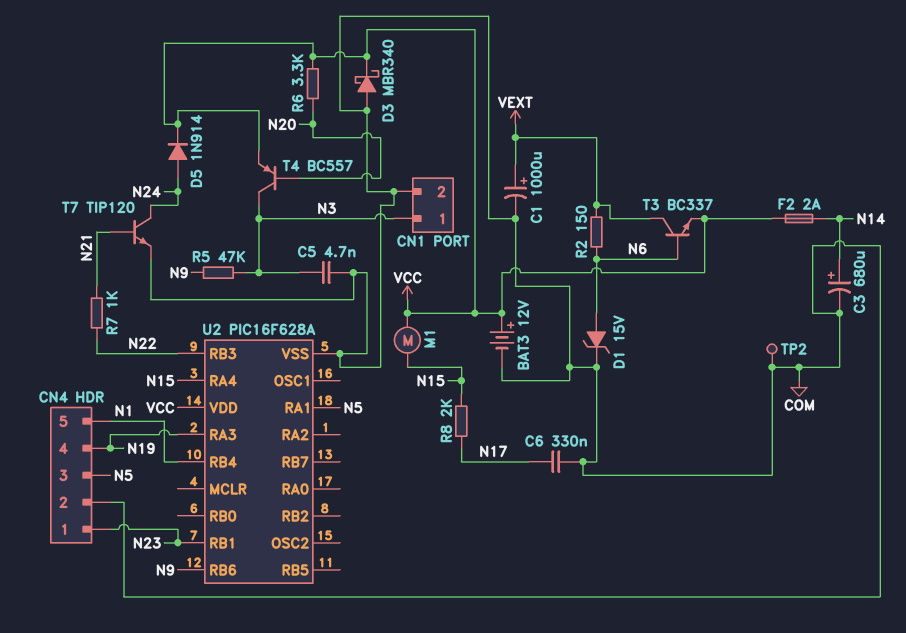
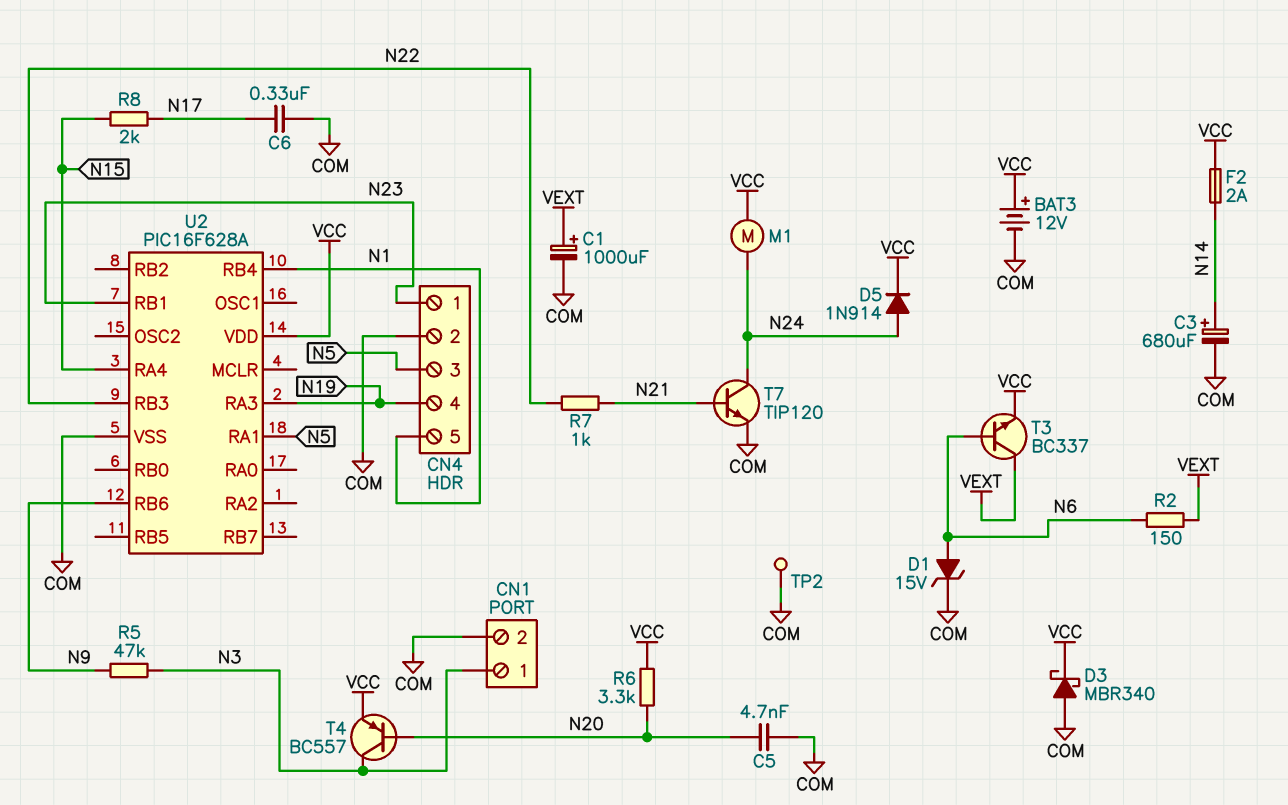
C5: 4.7nF (COM, N3) -> 4.7nF (COM, N20)
M1: motor (N15, VCC) -> motor (N24, VCC)

